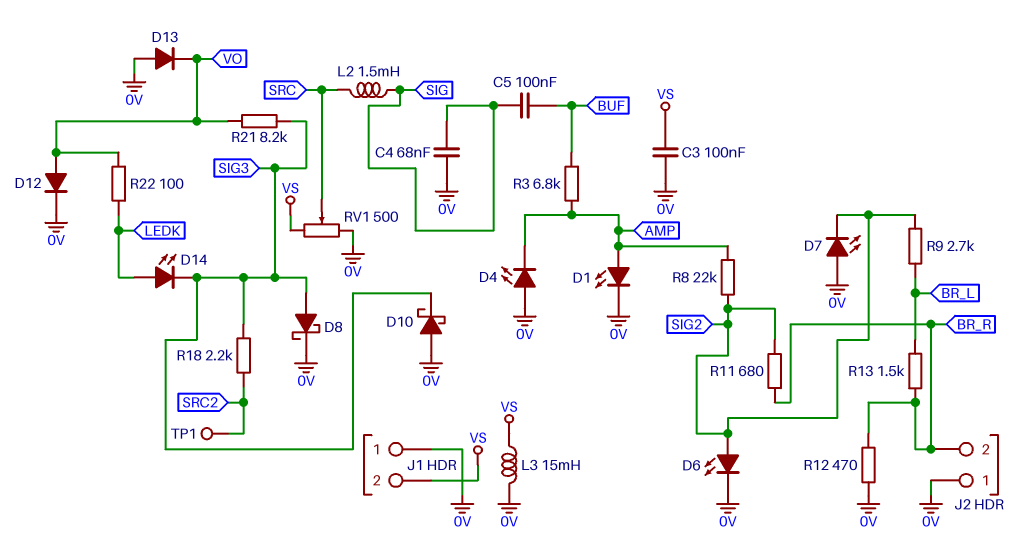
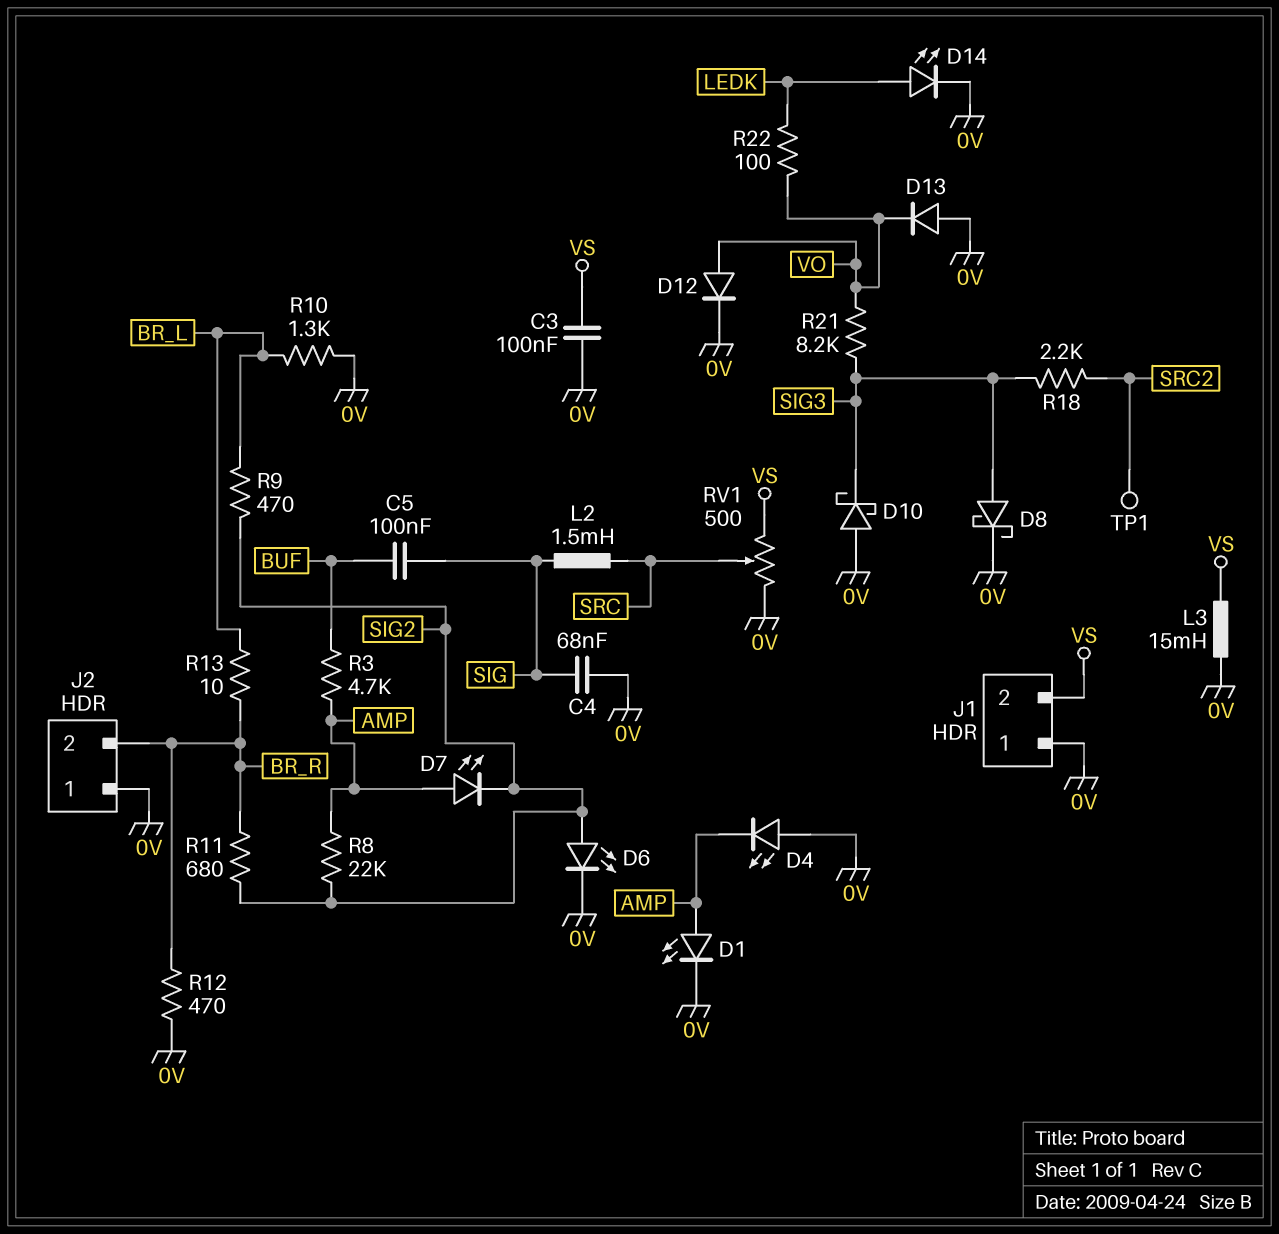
D7: LED (A 0V, K SIG2) -> LED (A AMP, K SIG2)
D14: LED (A LEDK, K SIG3) -> LED (A LEDK, K 0V)
R3: 6.8k (AMP, BUF) -> 4.7k (AMP, BUF)
R9: 2.7k (BR_L, SIG2) -> 470 (BR_L, SIG2)
R10: none -> 1.3k (0V, BR_L)
R13: 1.5k (BR_L, BR_R) -> 10 (BR_L, BR_R)

